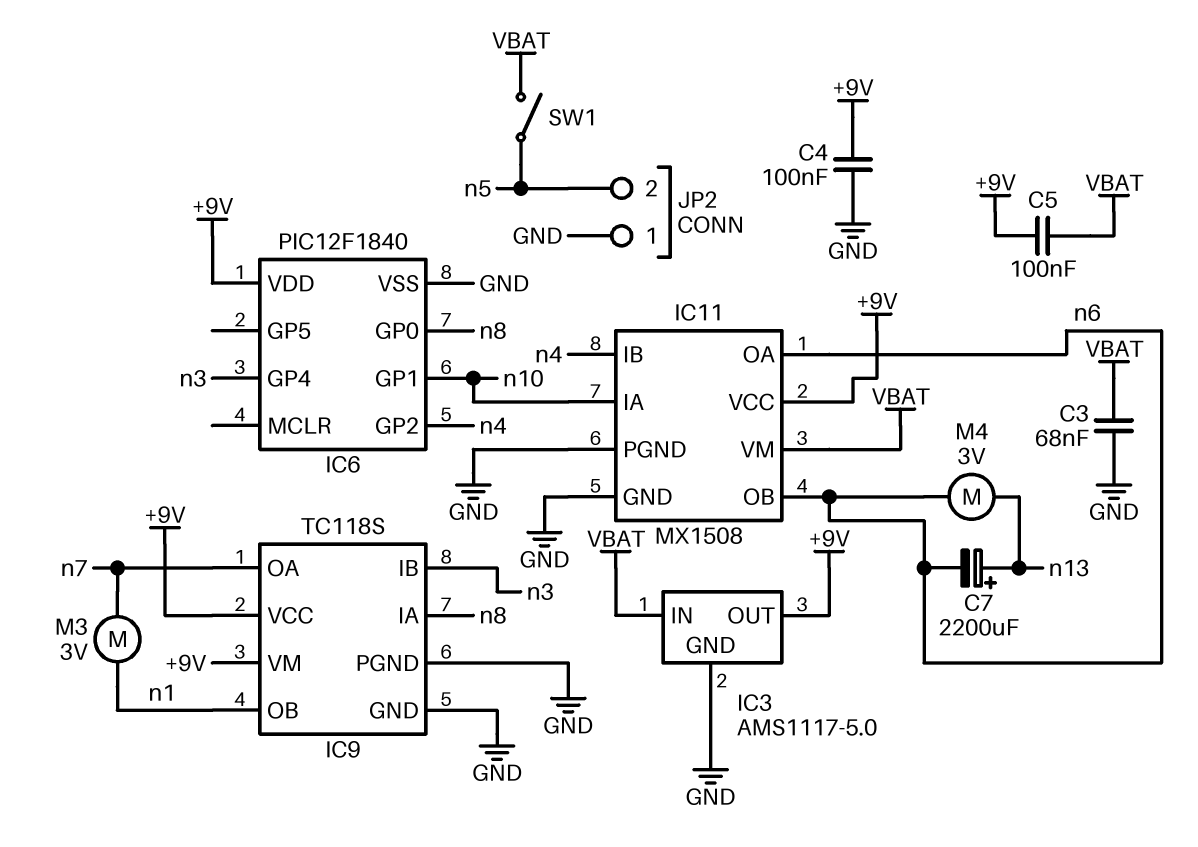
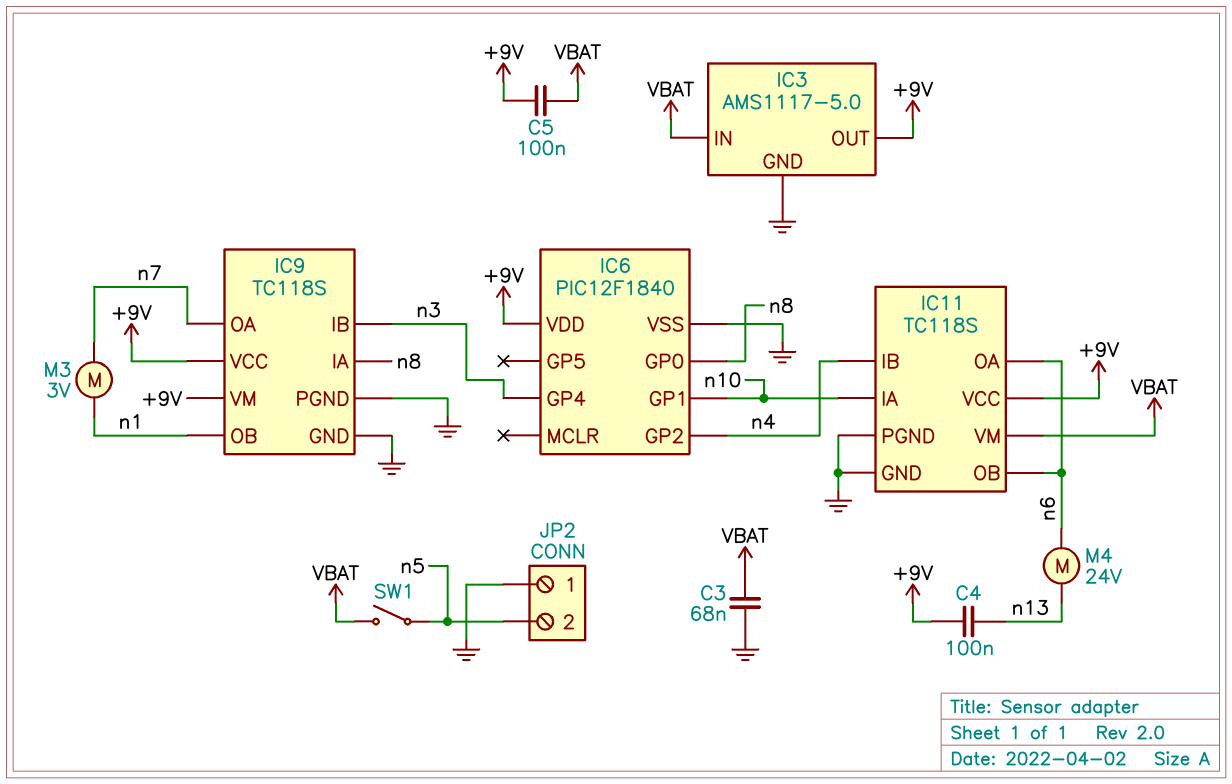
C4: 100nF (+9V, GND) -> 100nF (+9V, n13)
C7: 2200uF (plus n13, minus n6) -> none
IC11: MX1508 -> TC118S
M4: motor 3V (n6, n13) -> motor 24V (n6, n13)

